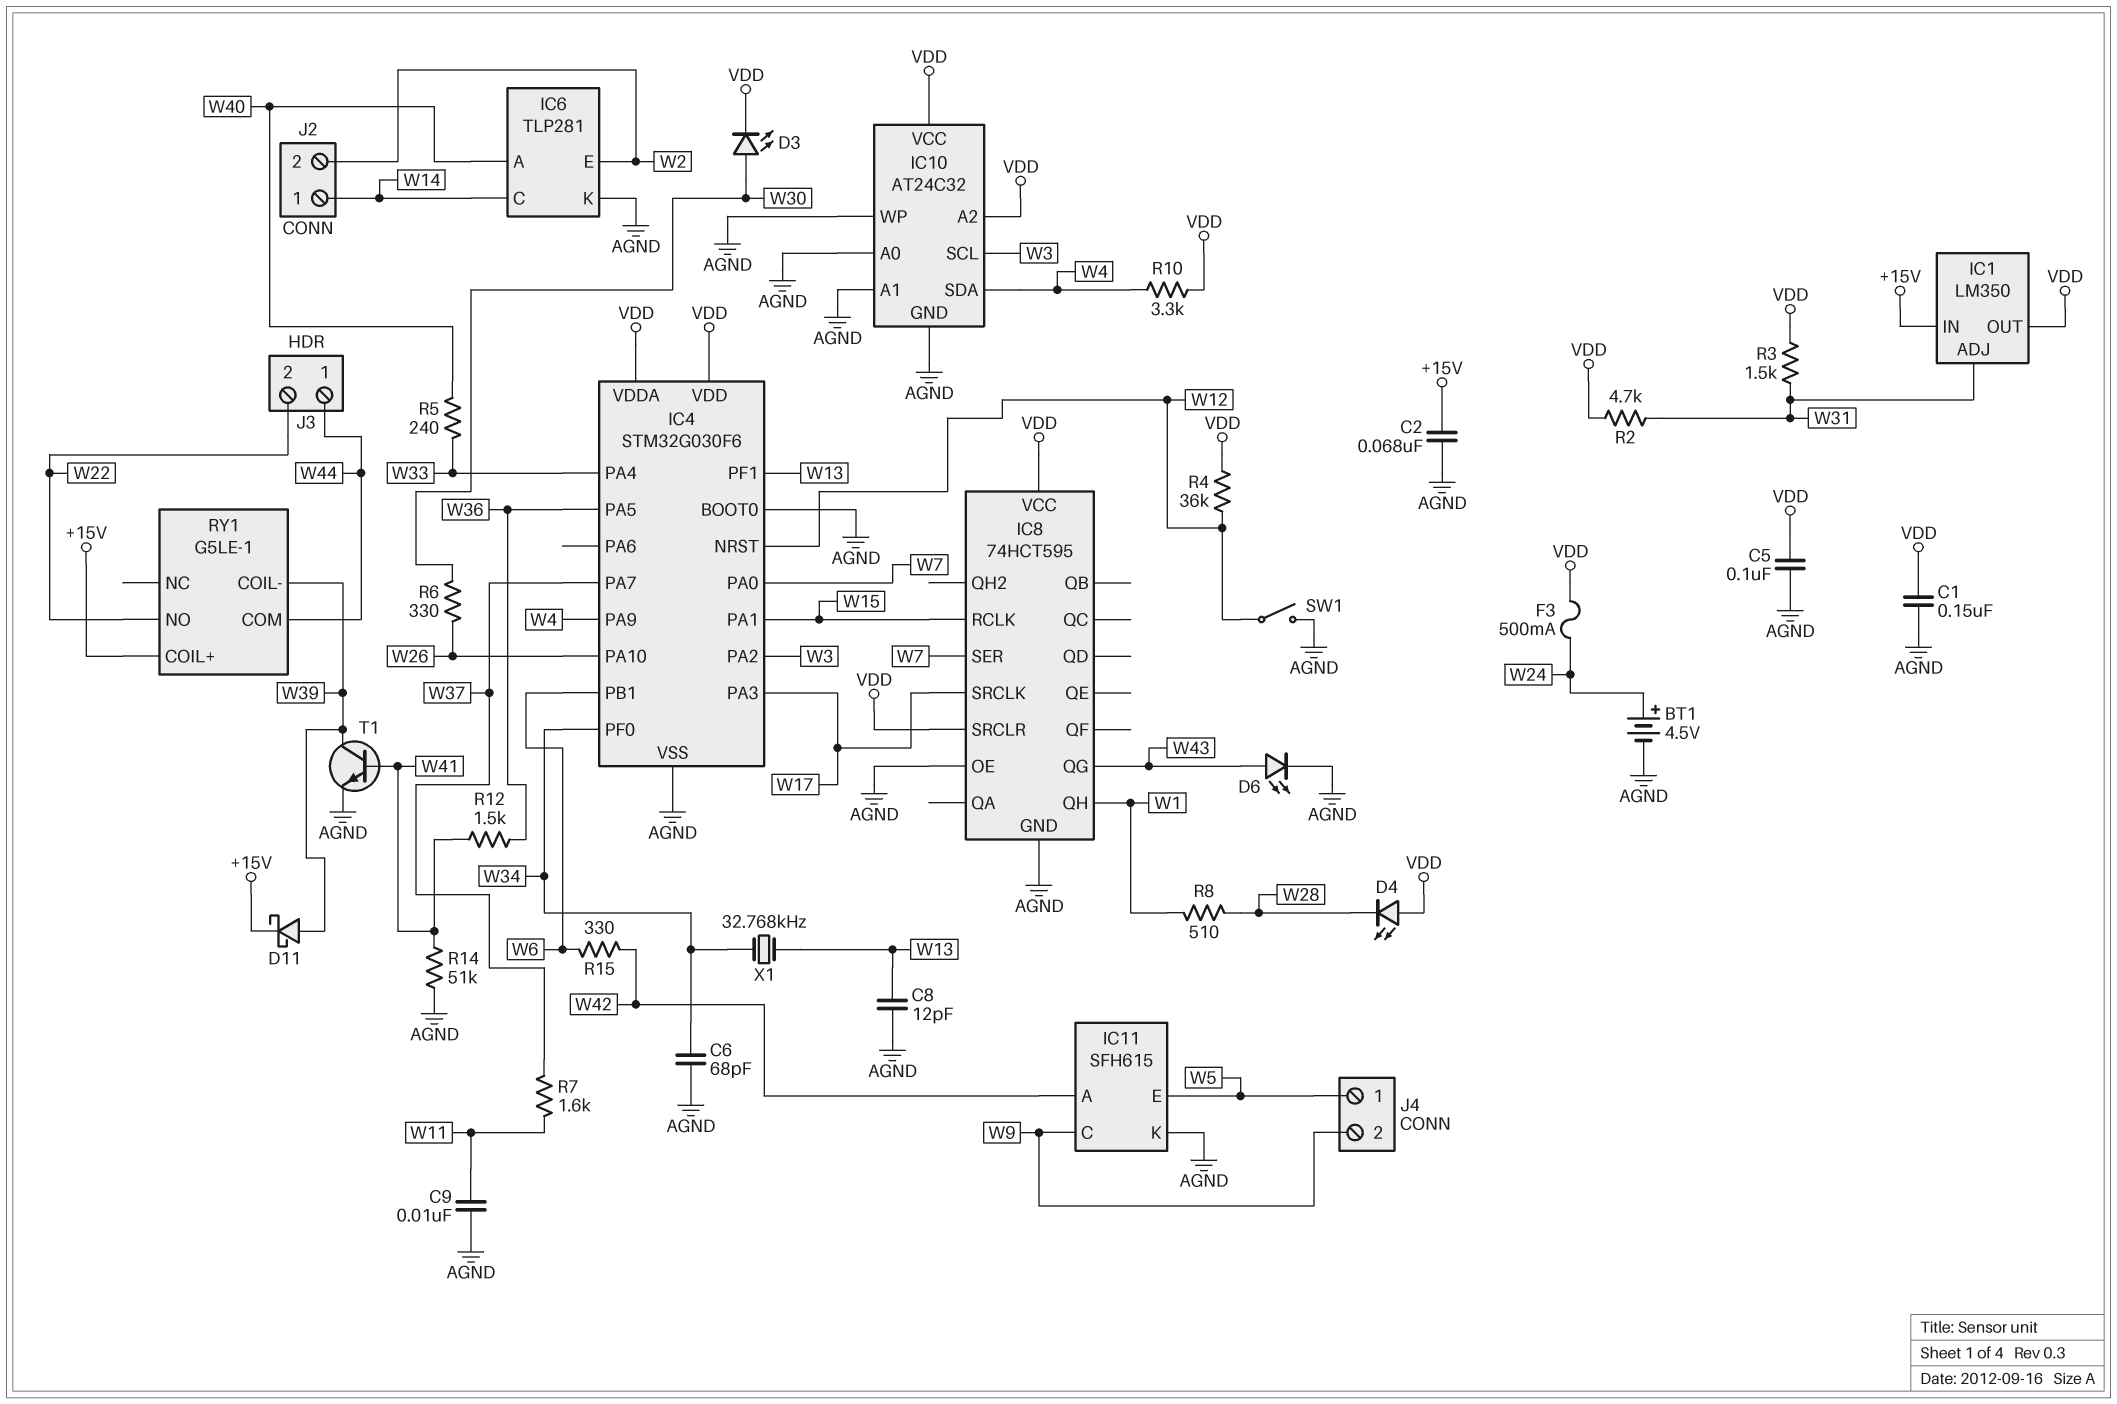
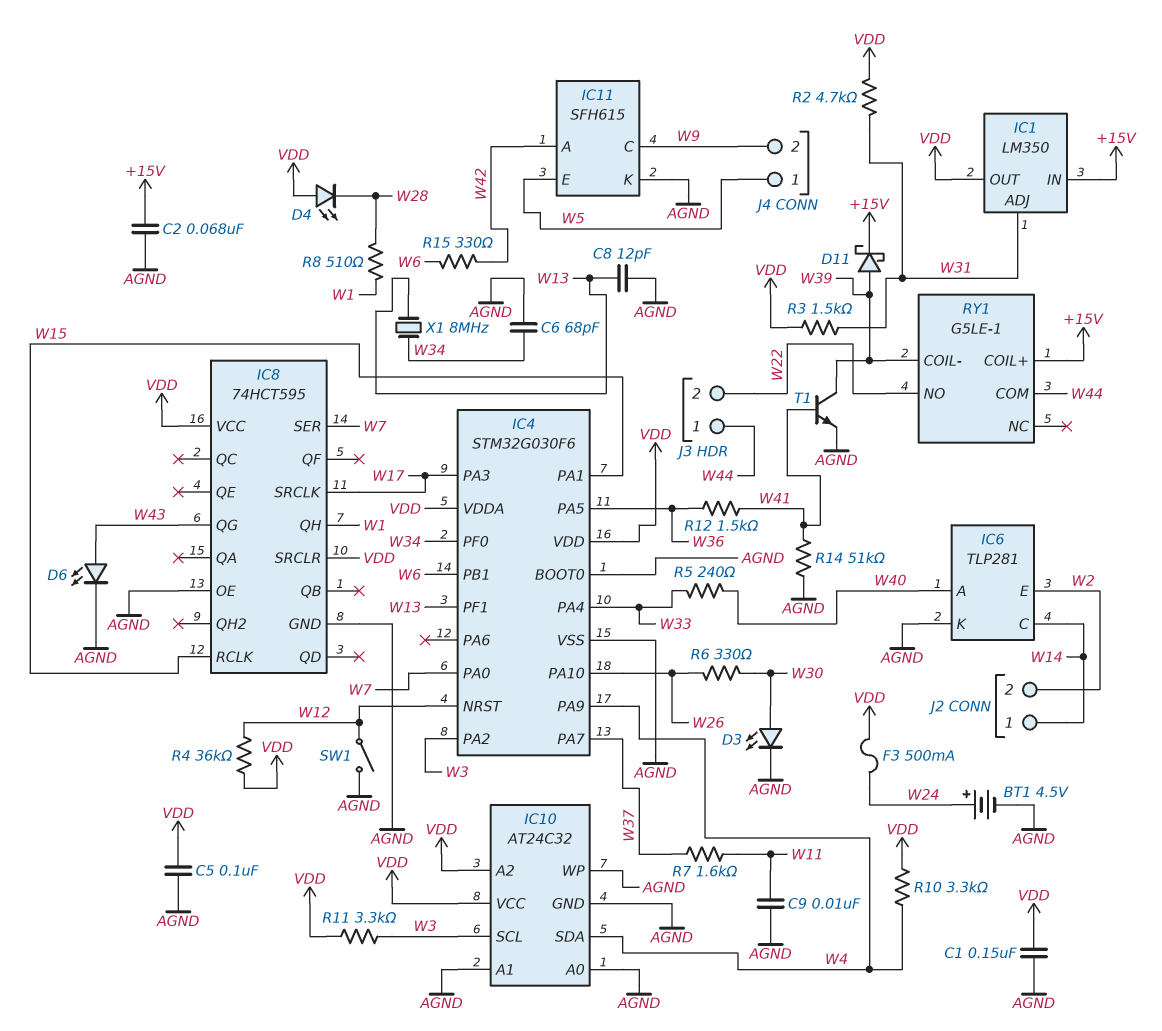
D3: LED (A W30, K VDD) -> LED (A W30, K AGND)
R11: none -> 3.3k (VDD, W3)
X1: 32.768kHz (W13, W34) -> 8MHz (W13, W34)

